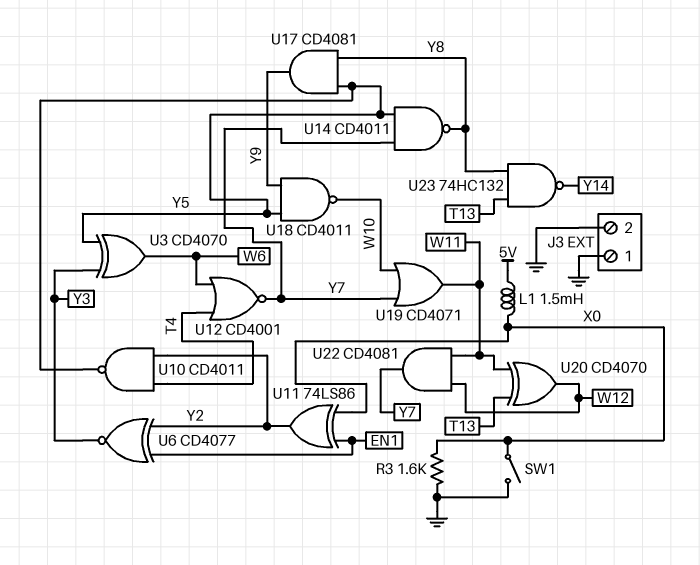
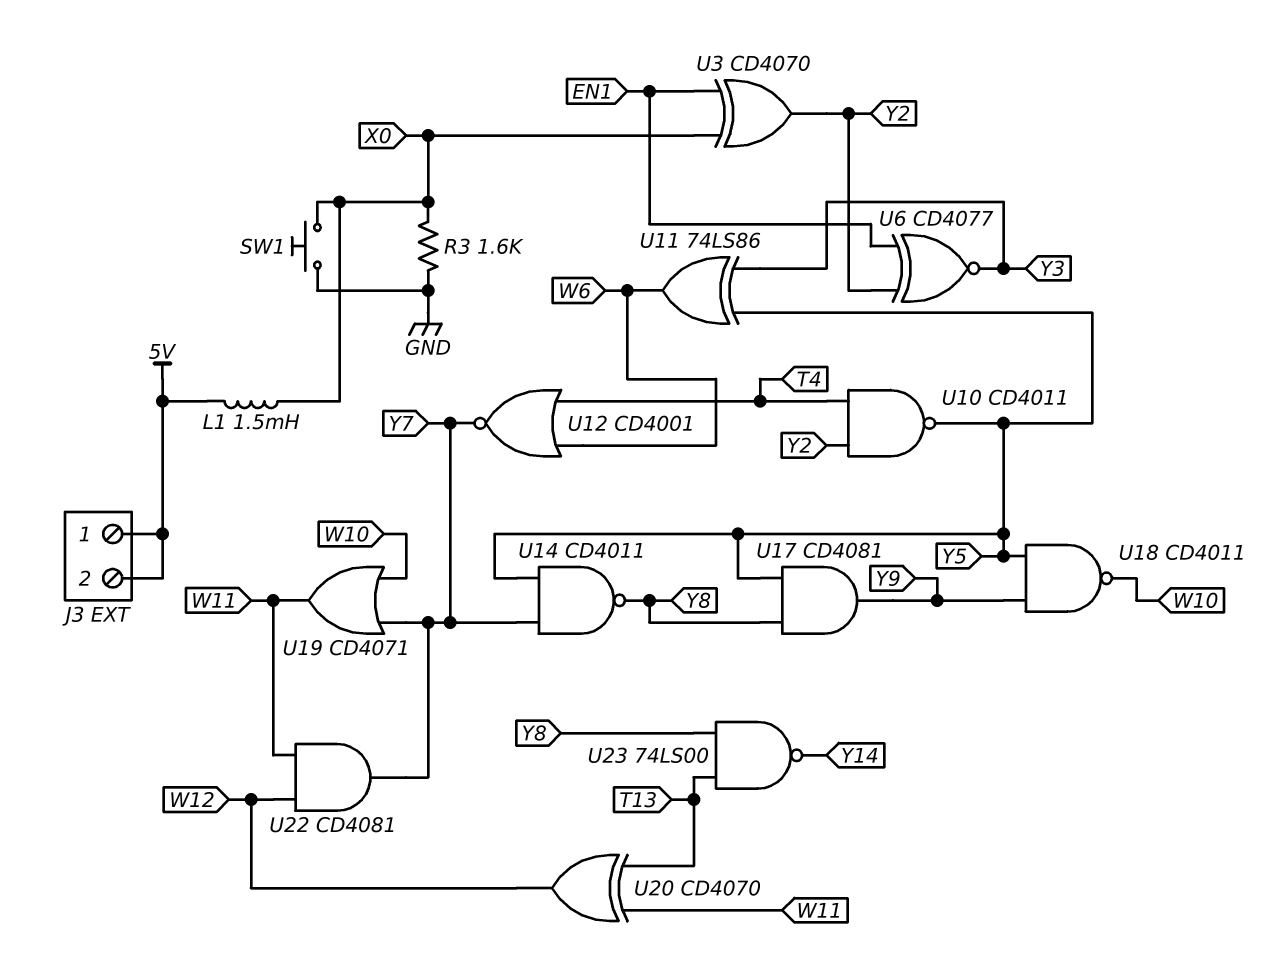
J3 pin 1: GND -> 5V
J3 pin 2: GND -> 5V
SW1: switch (GND, X0) -> button (GND, X0)
U3: XOR CD4070 (in Y3, in Y5, out W6) -> XOR CD4070 (in EN1, in X0, out Y2)
U11: XOR 74LS86 (in EN1, in X0, out Y2) -> XOR 74LS86 (in Y3, in Y5, out W6)
U23: NAND 74HC132 (in T13, in Y8, out Y14) -> NAND 74LS00 (in T13, in Y8, out Y14)

